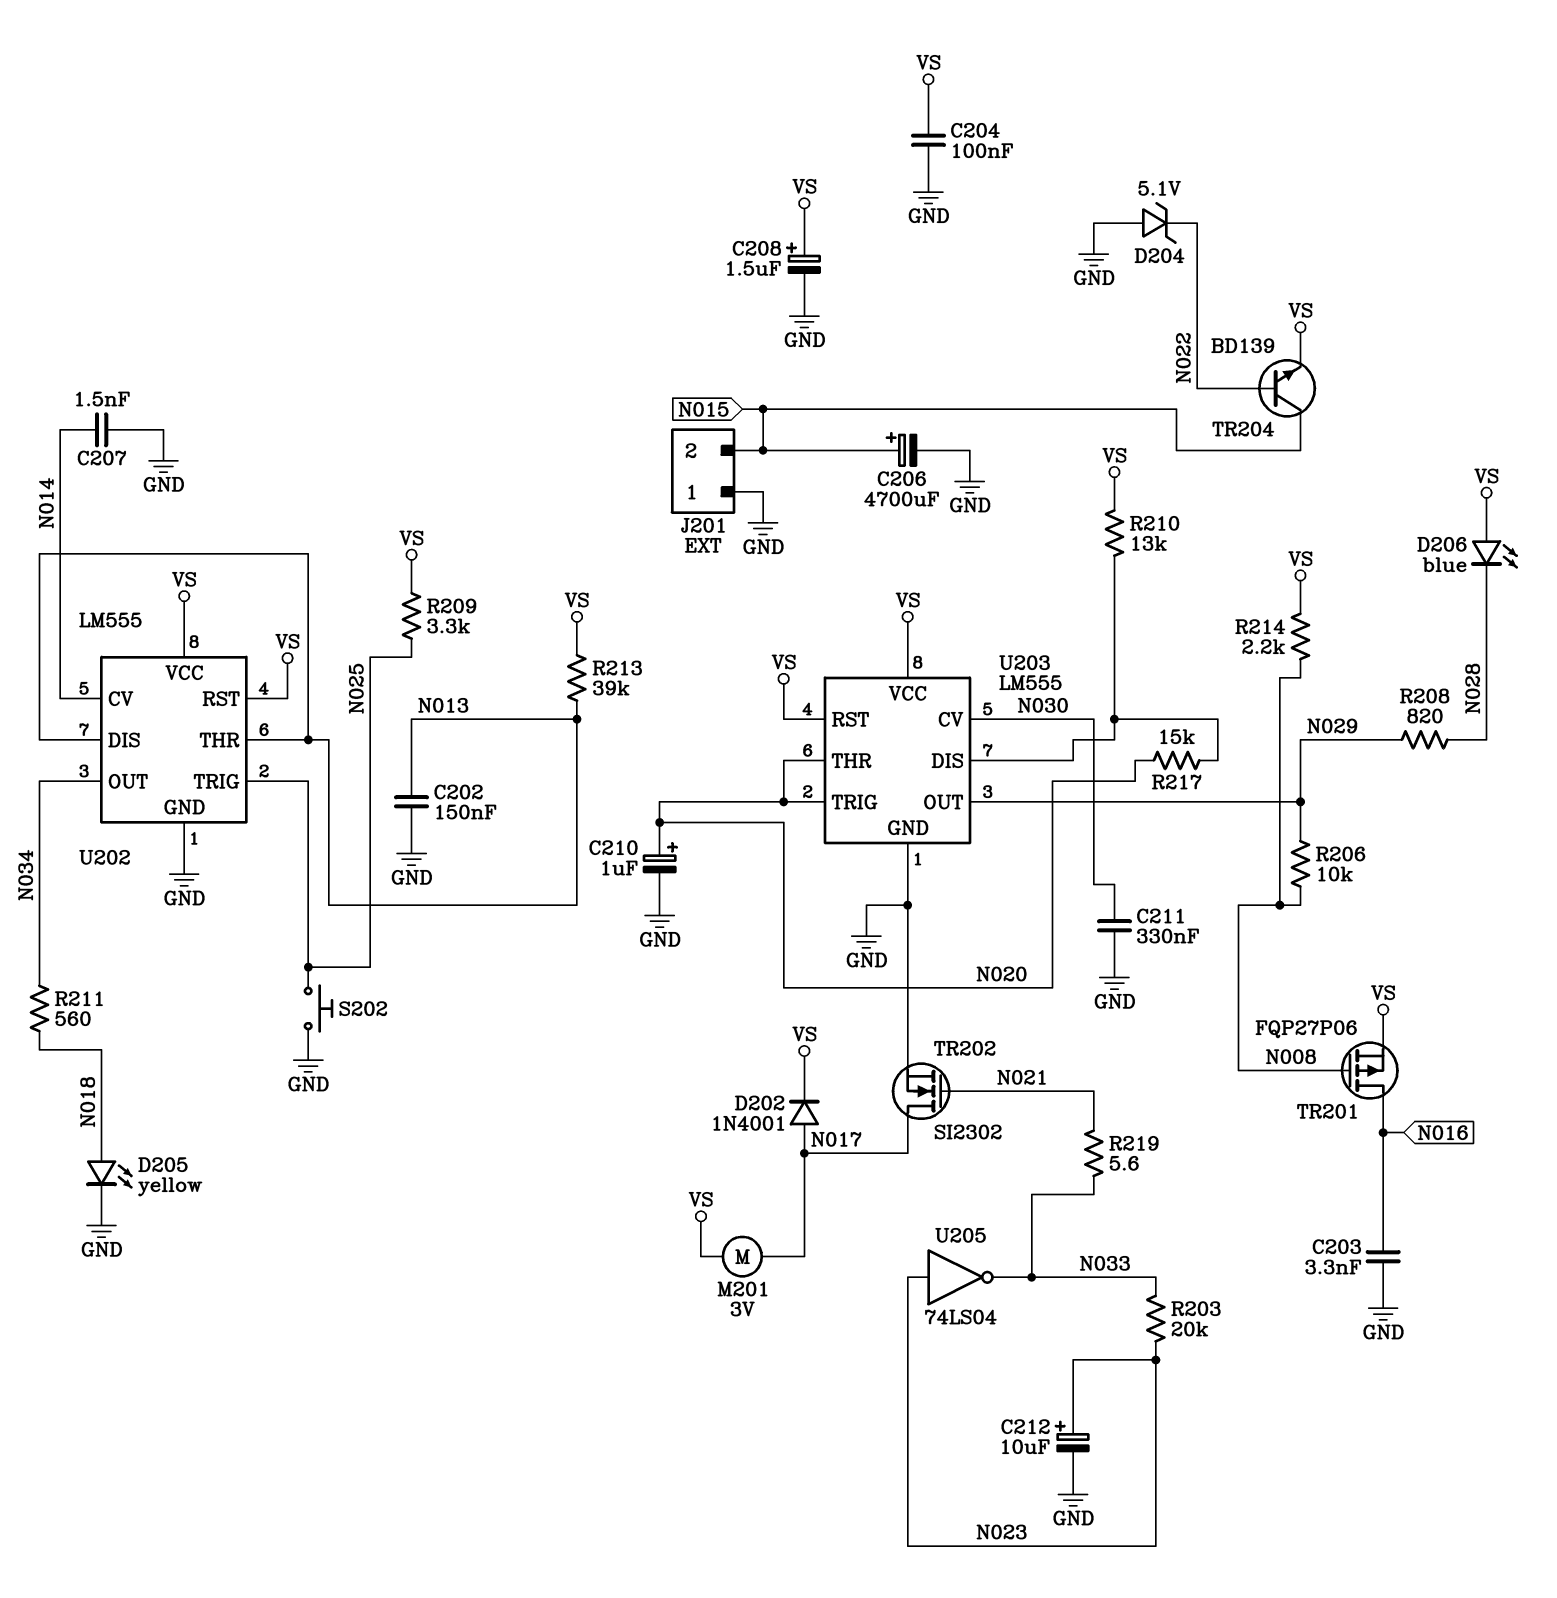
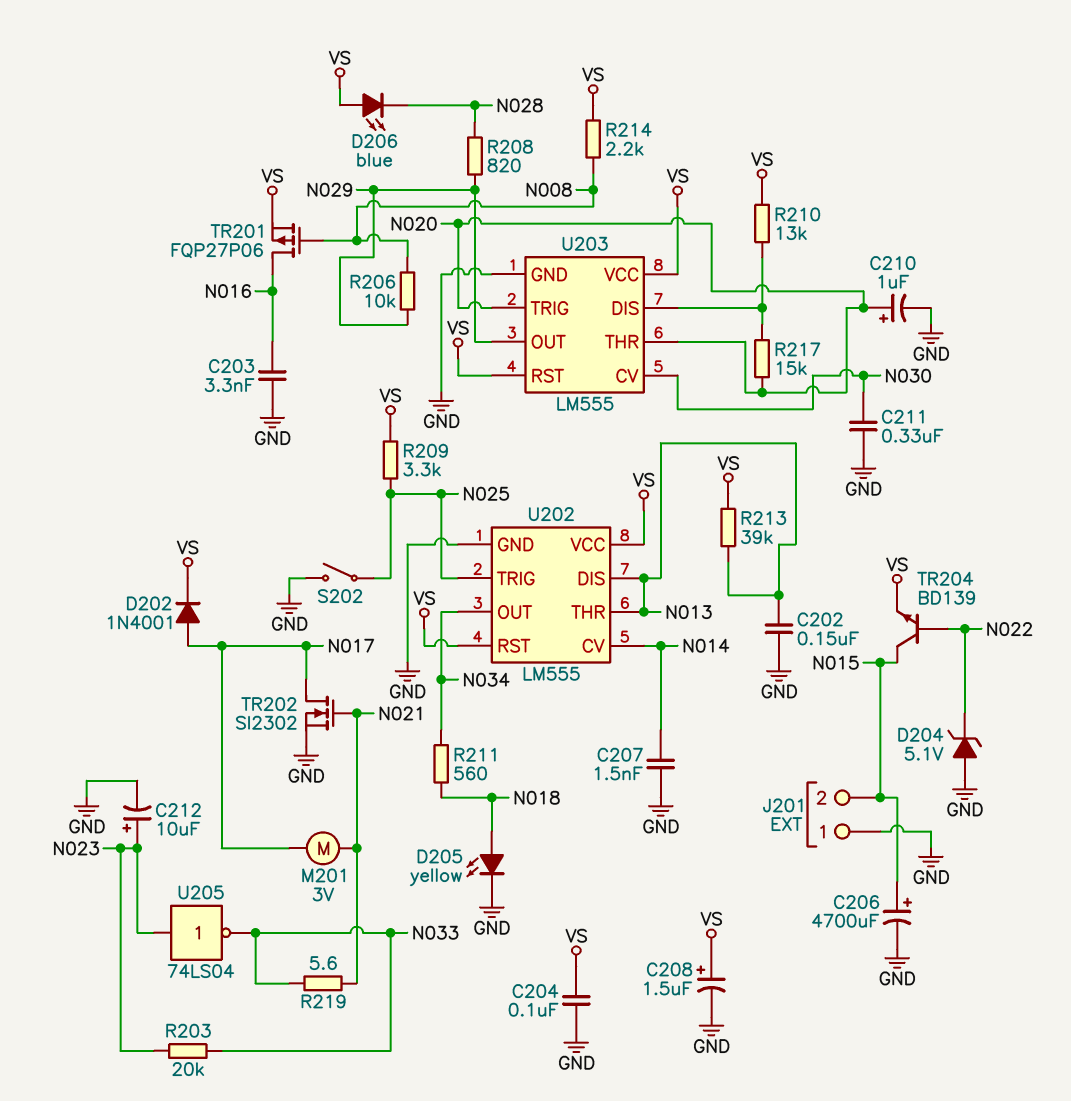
M201: motor 3V (N017, VS) -> motor 3V (N017, N021)
S202: button (GND, N025) -> switch (GND, N025)

